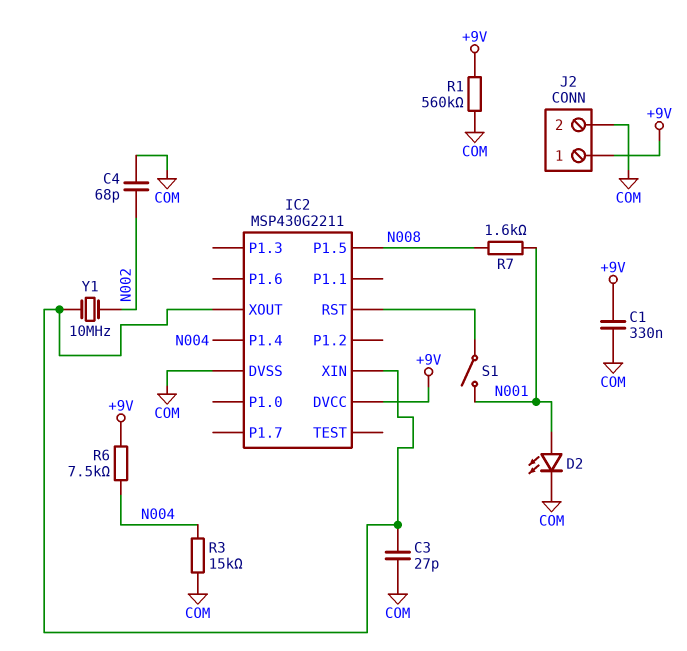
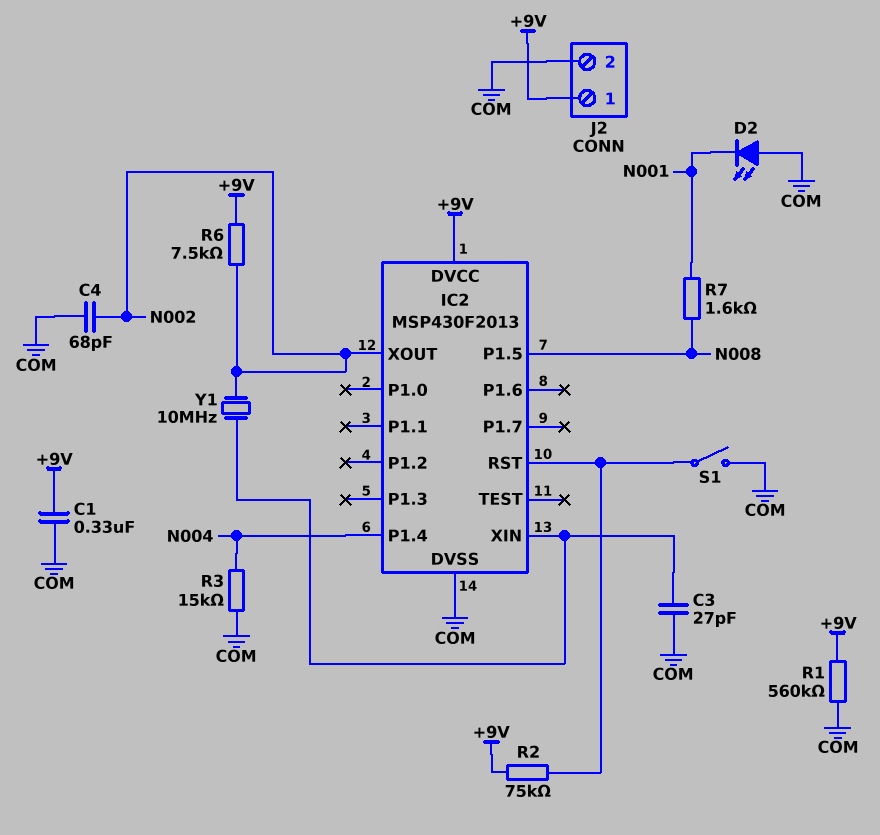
D2: LED (A N001, K COM) -> LED (A COM, K N001)
IC2: MSP430G2211 -> MSP430F2013
IC2 pin XOUT: IC2/XIN -> N002
R2: none -> 75k (+9V, IC2/RST)
R6: 7.5k (+9V, N004) -> 7.5k (+9V, N002)
S1: switch (IC2/RST, N001) -> switch (COM, IC2/RST)

